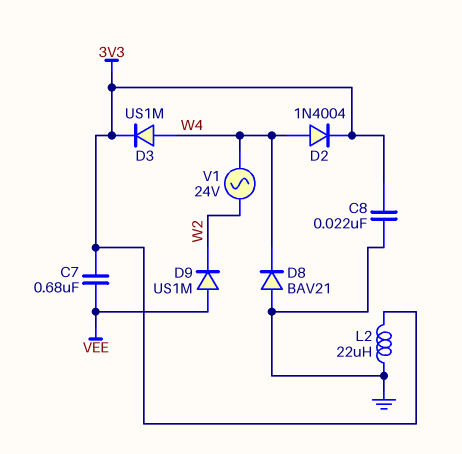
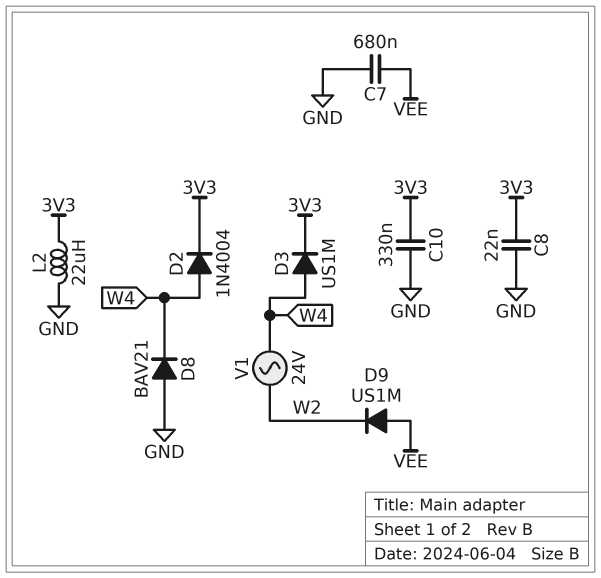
C7: 680nF (3V3, VEE) -> 680nF (GND, VEE)
C10: none -> 330nF (3V3, GND)

